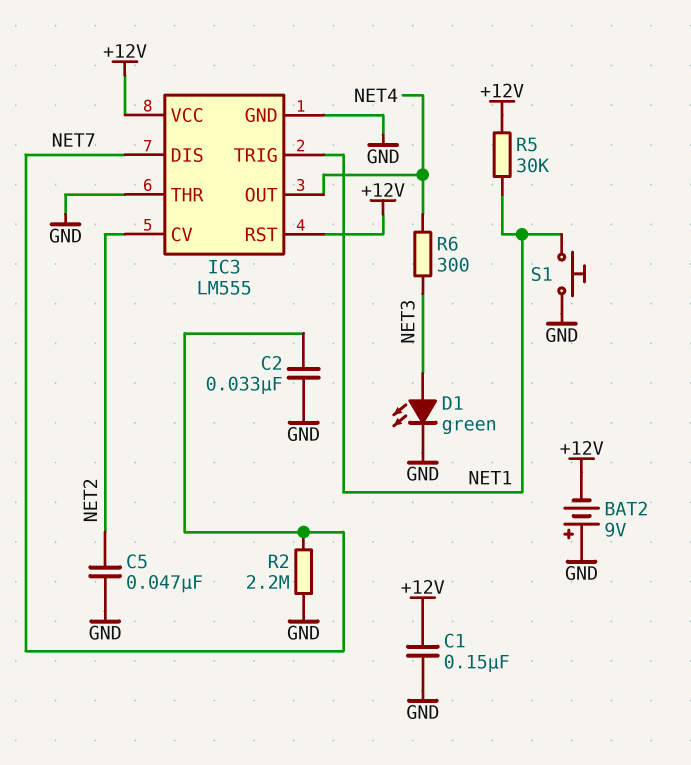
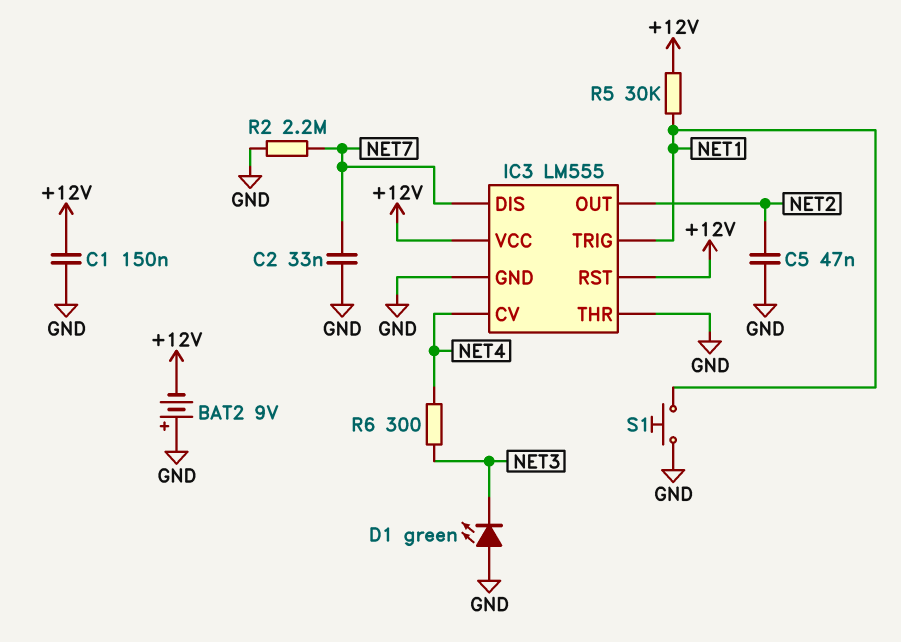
D1: LED green (A NET3, K GND) -> LED green (A GND, K NET3)
IC3 pin CV: NET2 -> NET4
IC3 pin OUT: NET4 -> NET2

